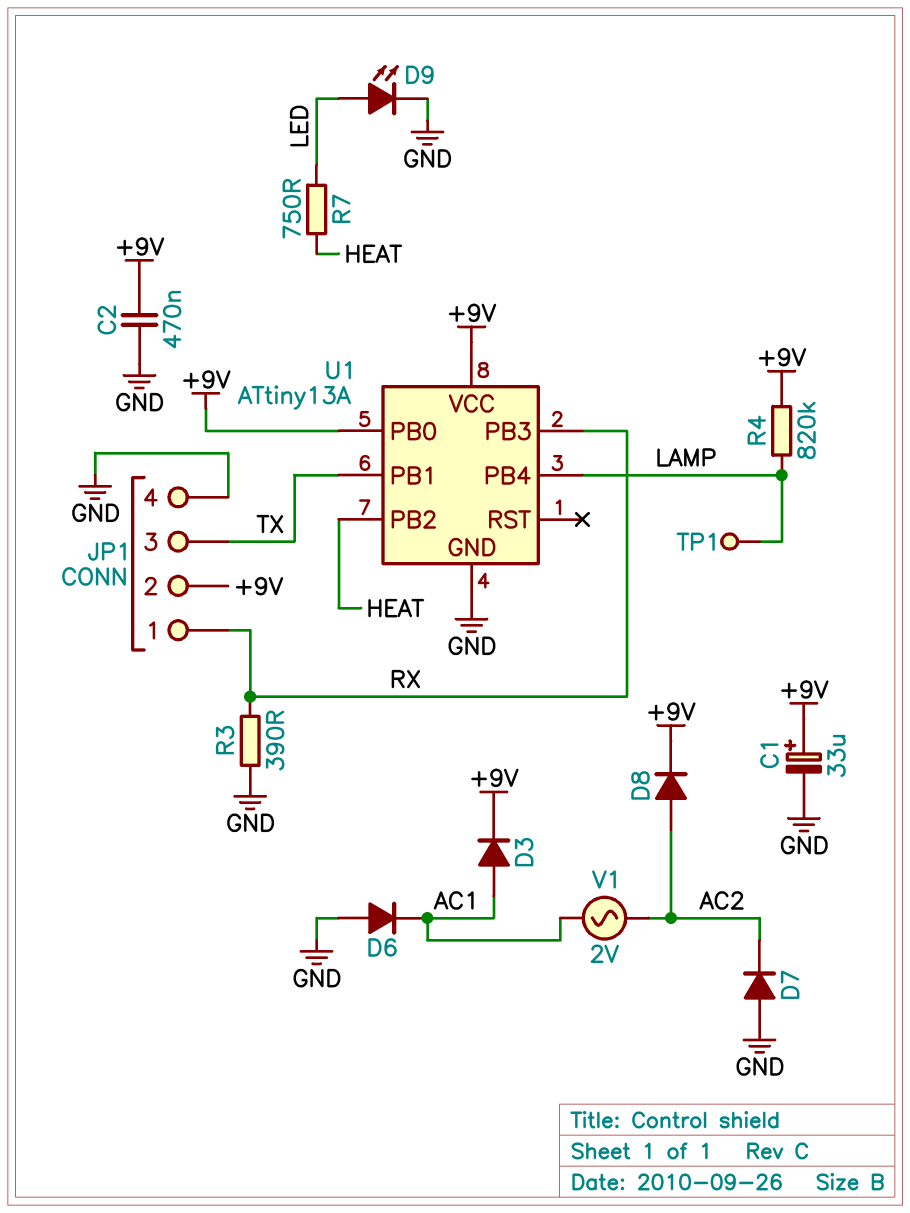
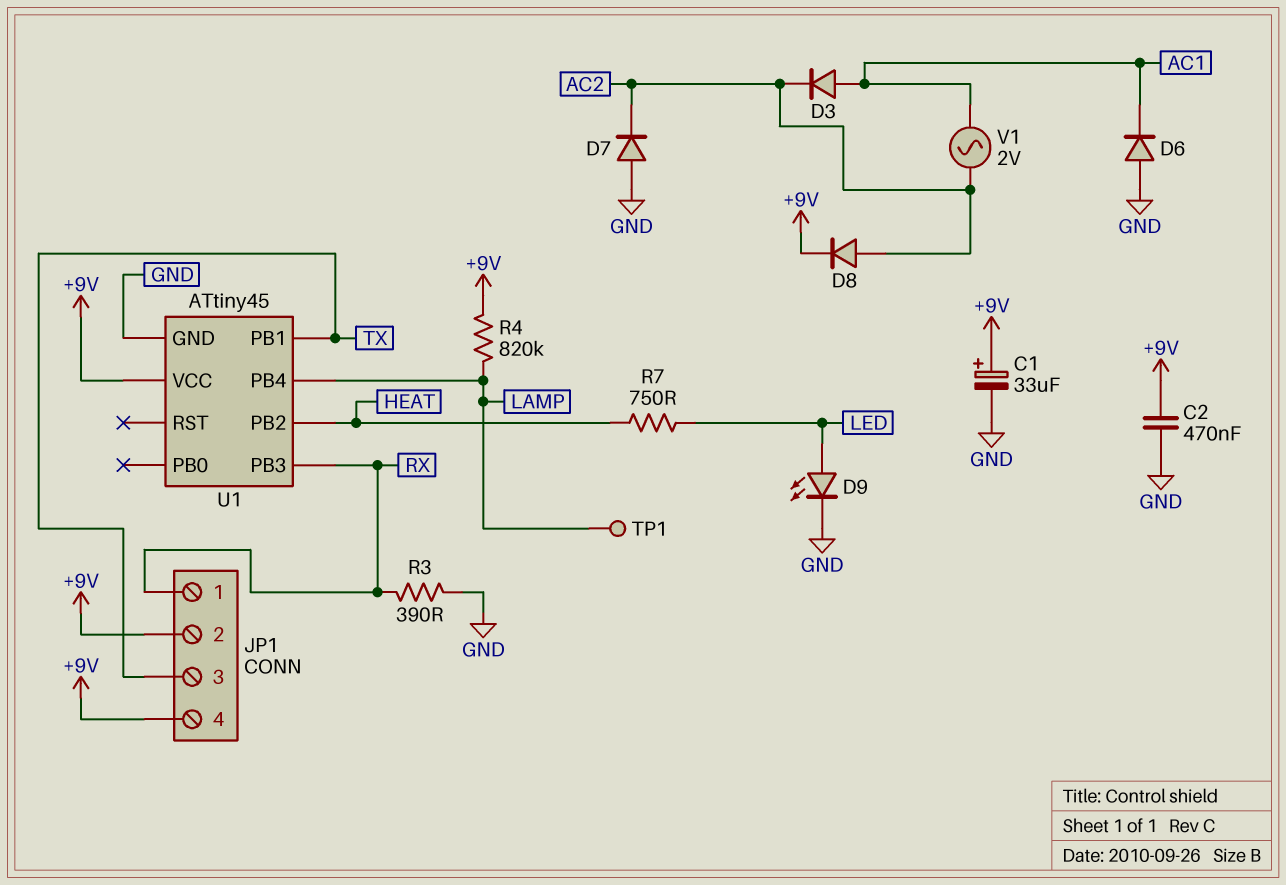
D3: diode (A AC1, K +9V) -> diode (A AC1, K AC2)
JP1 pin 4: GND -> +9V
U1: ATtiny13A -> ATtiny45
U1 pin PB0: +9V -> none

